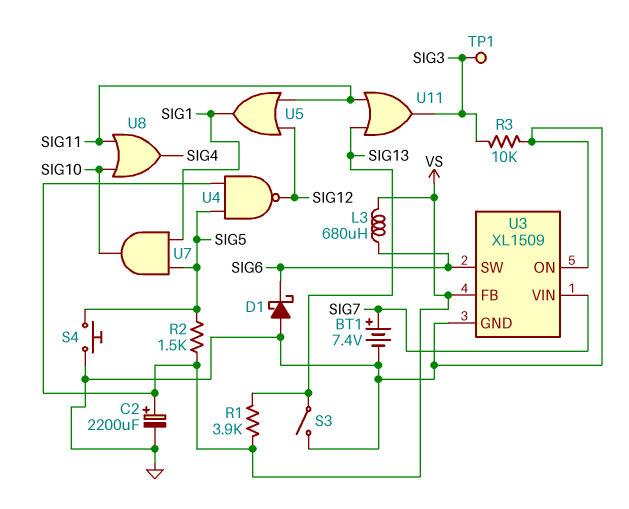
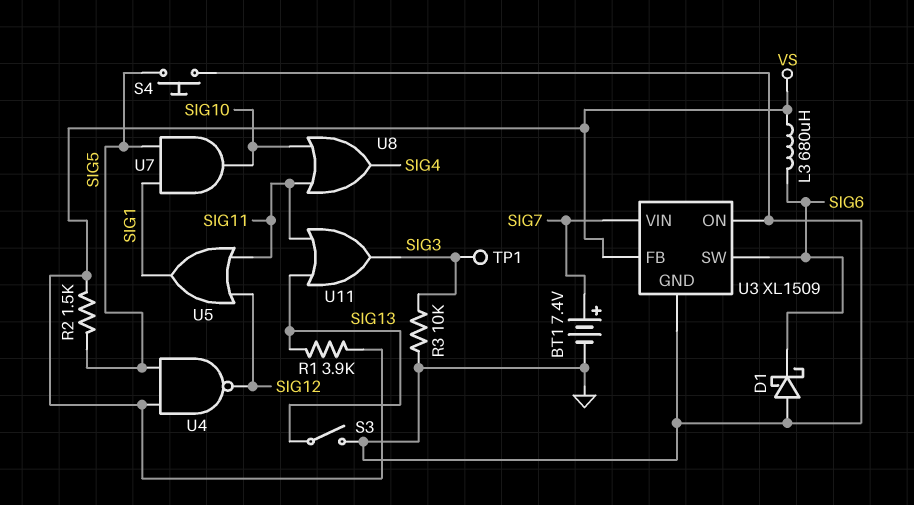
C2: 2200uF (plus VS, minus GND) -> none

